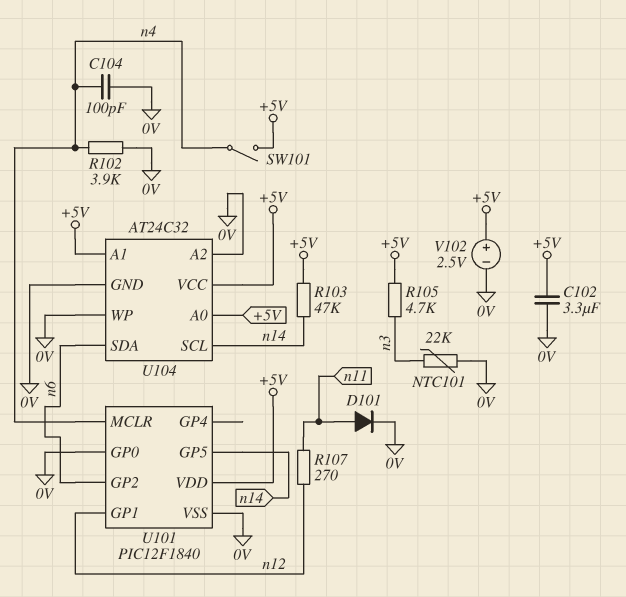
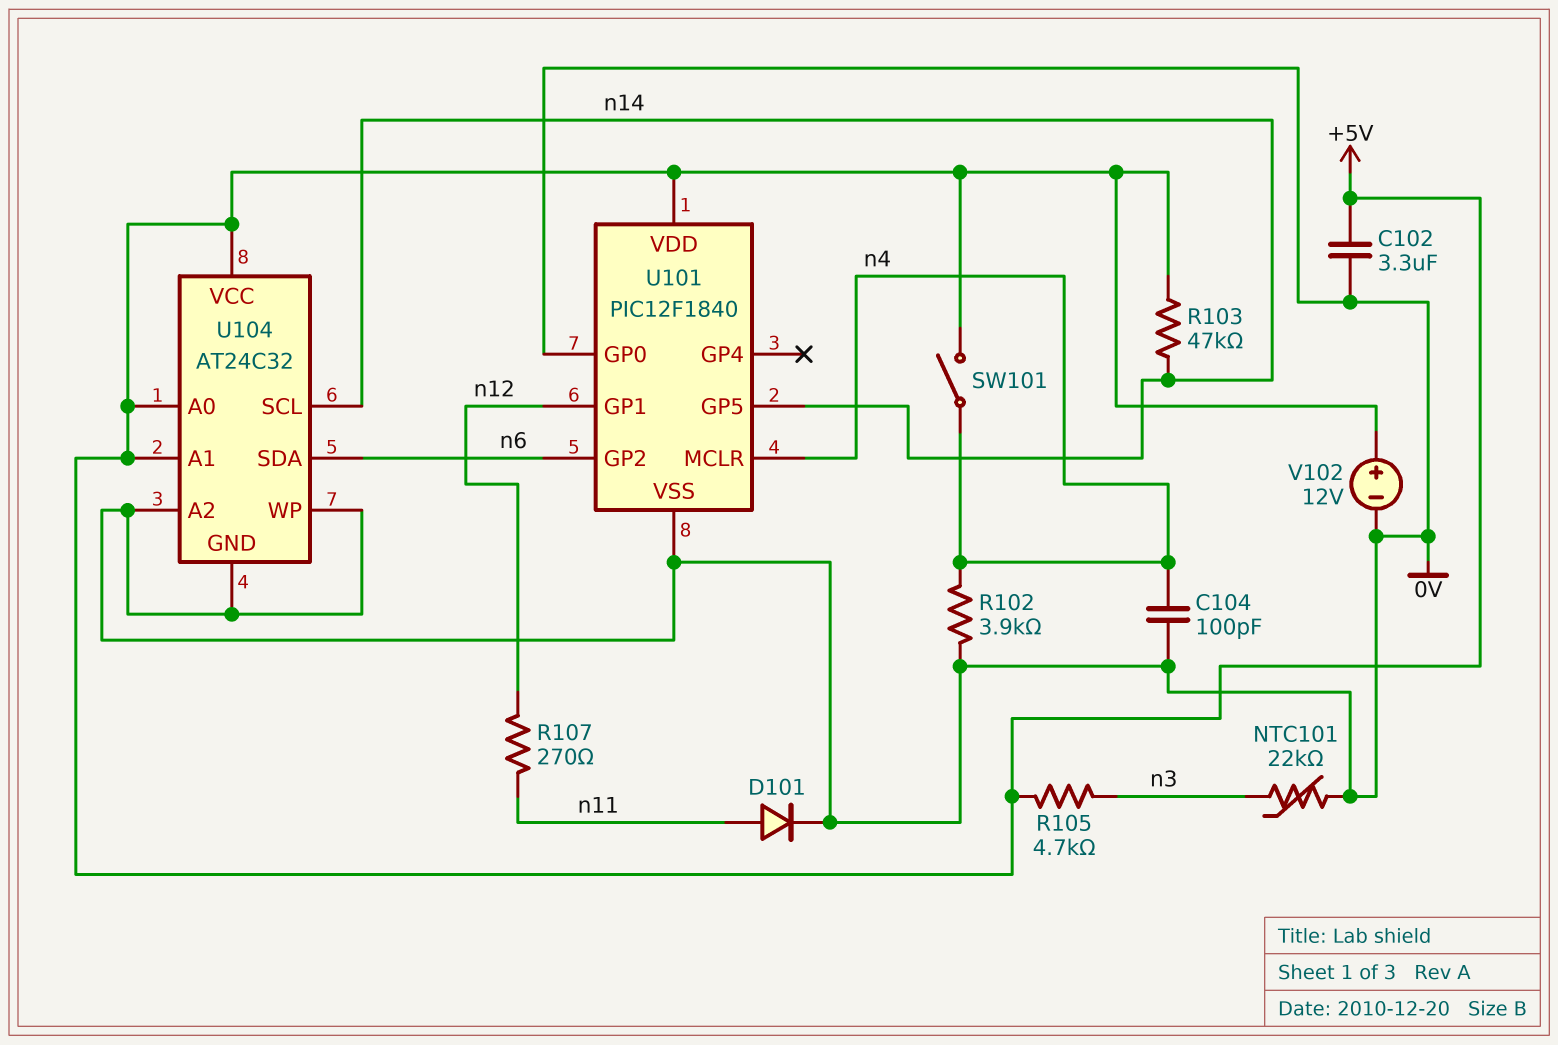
V102: 2.5V (plus +5V, minus 0V) -> 12V (plus +5V, minus 0V)

